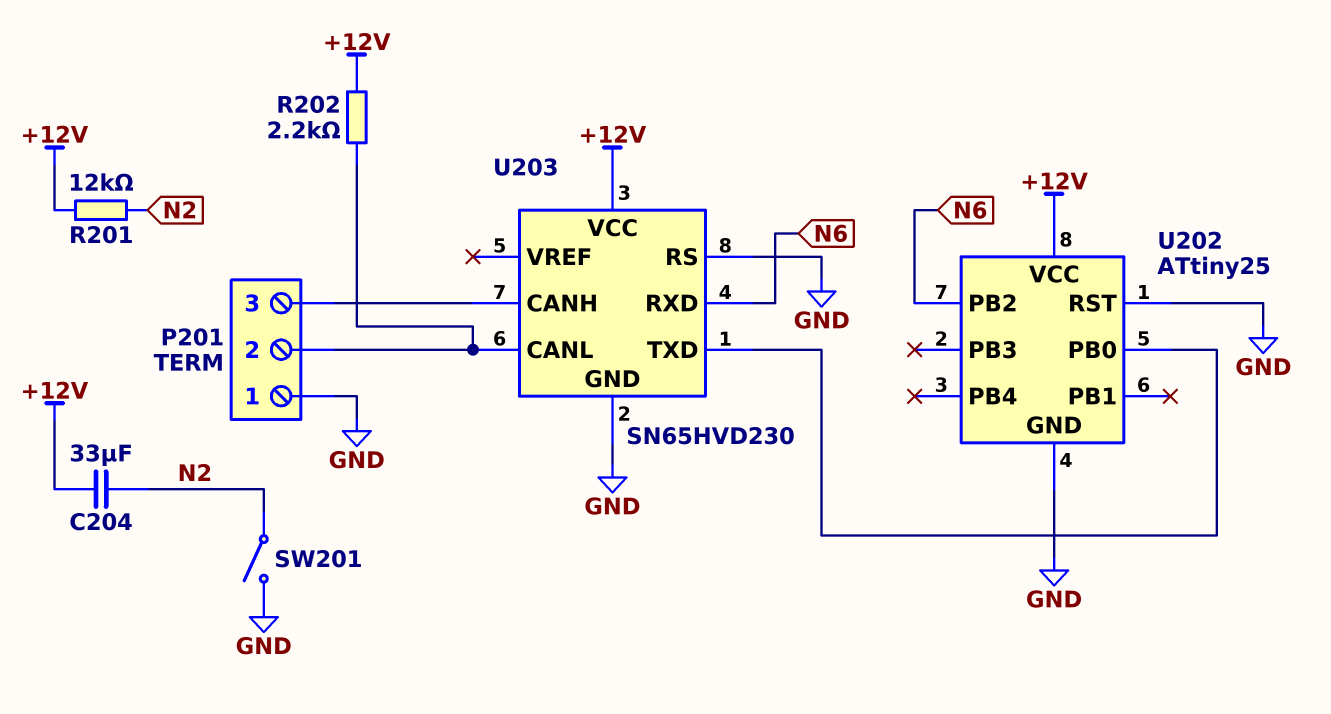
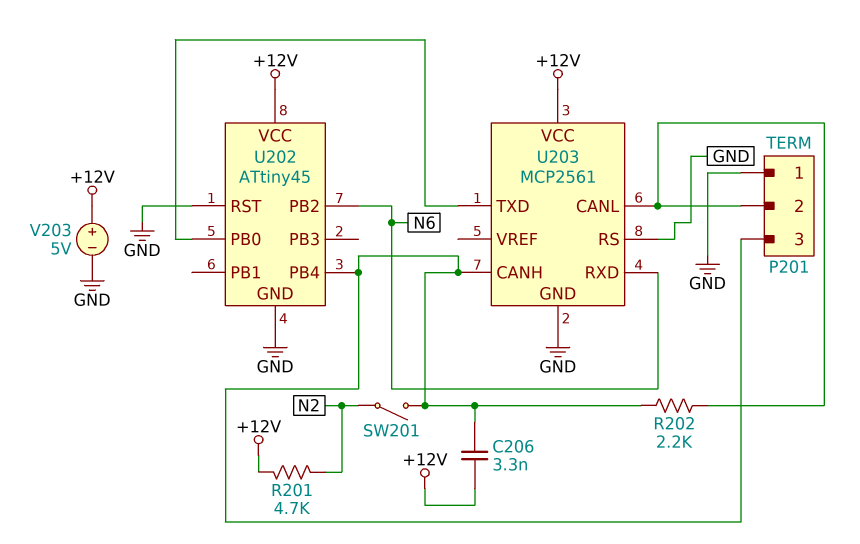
C204: 33uF (+12V, N2) -> none
C206: none -> 3.3nF (+12V, P201/3)
R201: 12k (+12V, N2) -> 4.7k (+12V, N2)
R202: 2.2k (+12V, P201/2) -> 2.2k (P201/2, P201/3)
SW201: switch (GND, N2) -> switch (N2, P201/3)
U202: ATtiny25 -> ATtiny45
U202 pin PB4: none -> P201/3
U203: SN65HVD230 -> MCP2561
V203: none -> 5V (plus +12V, minus GND)

